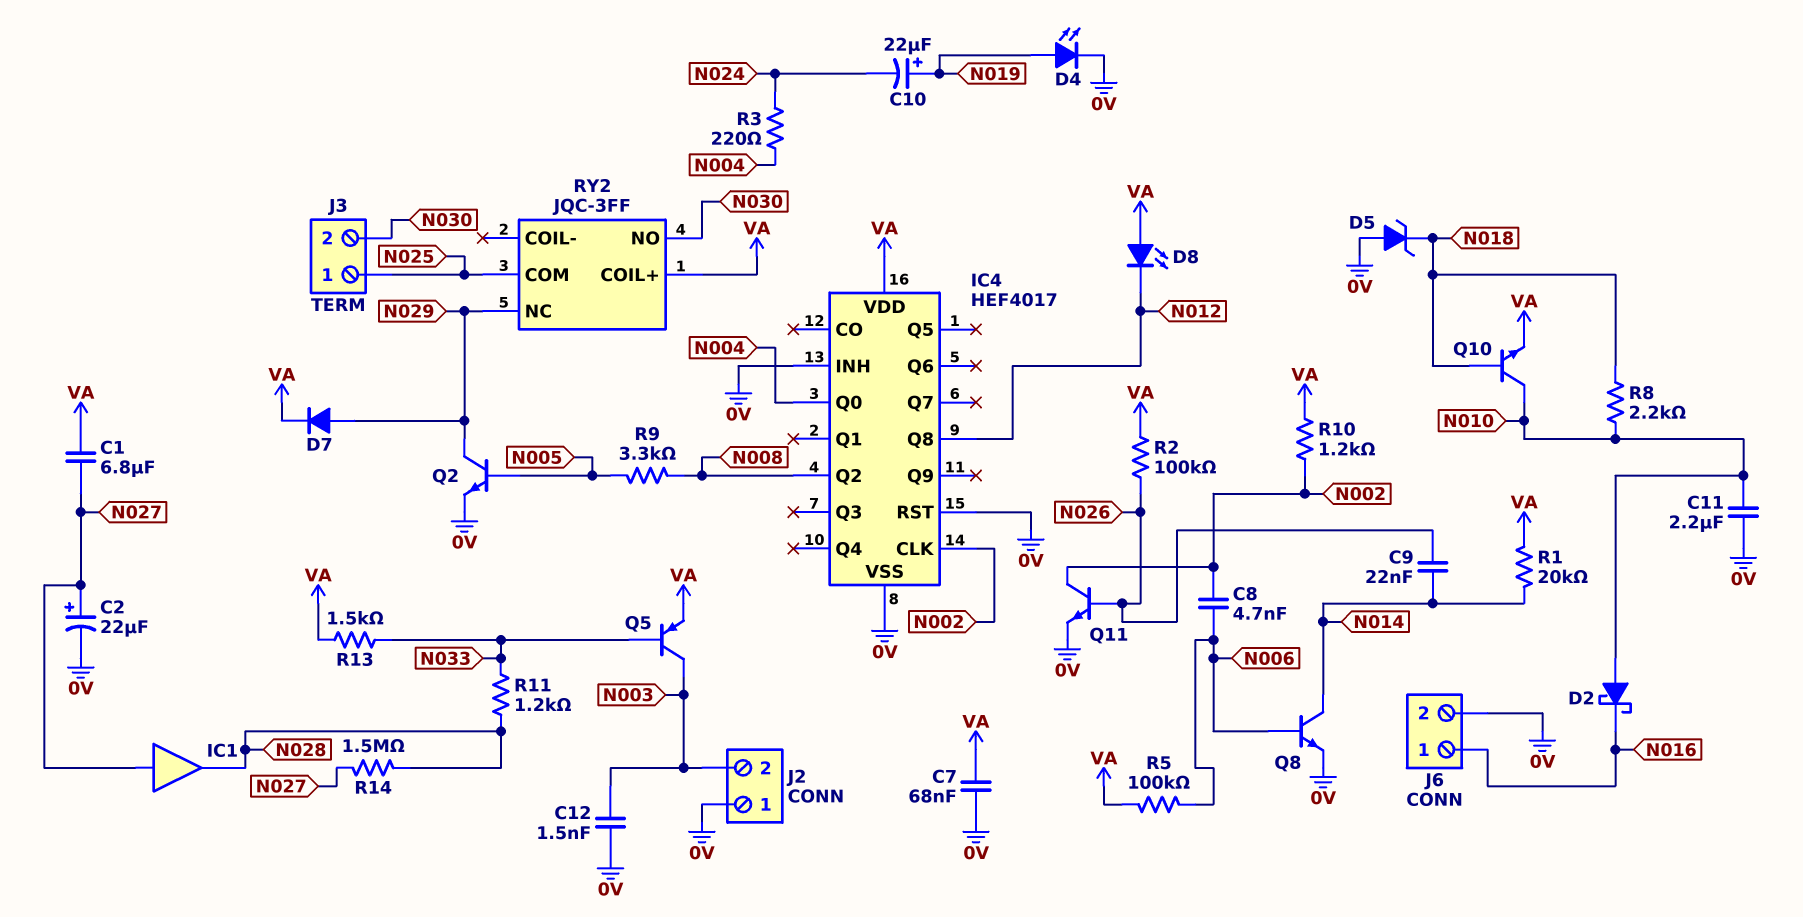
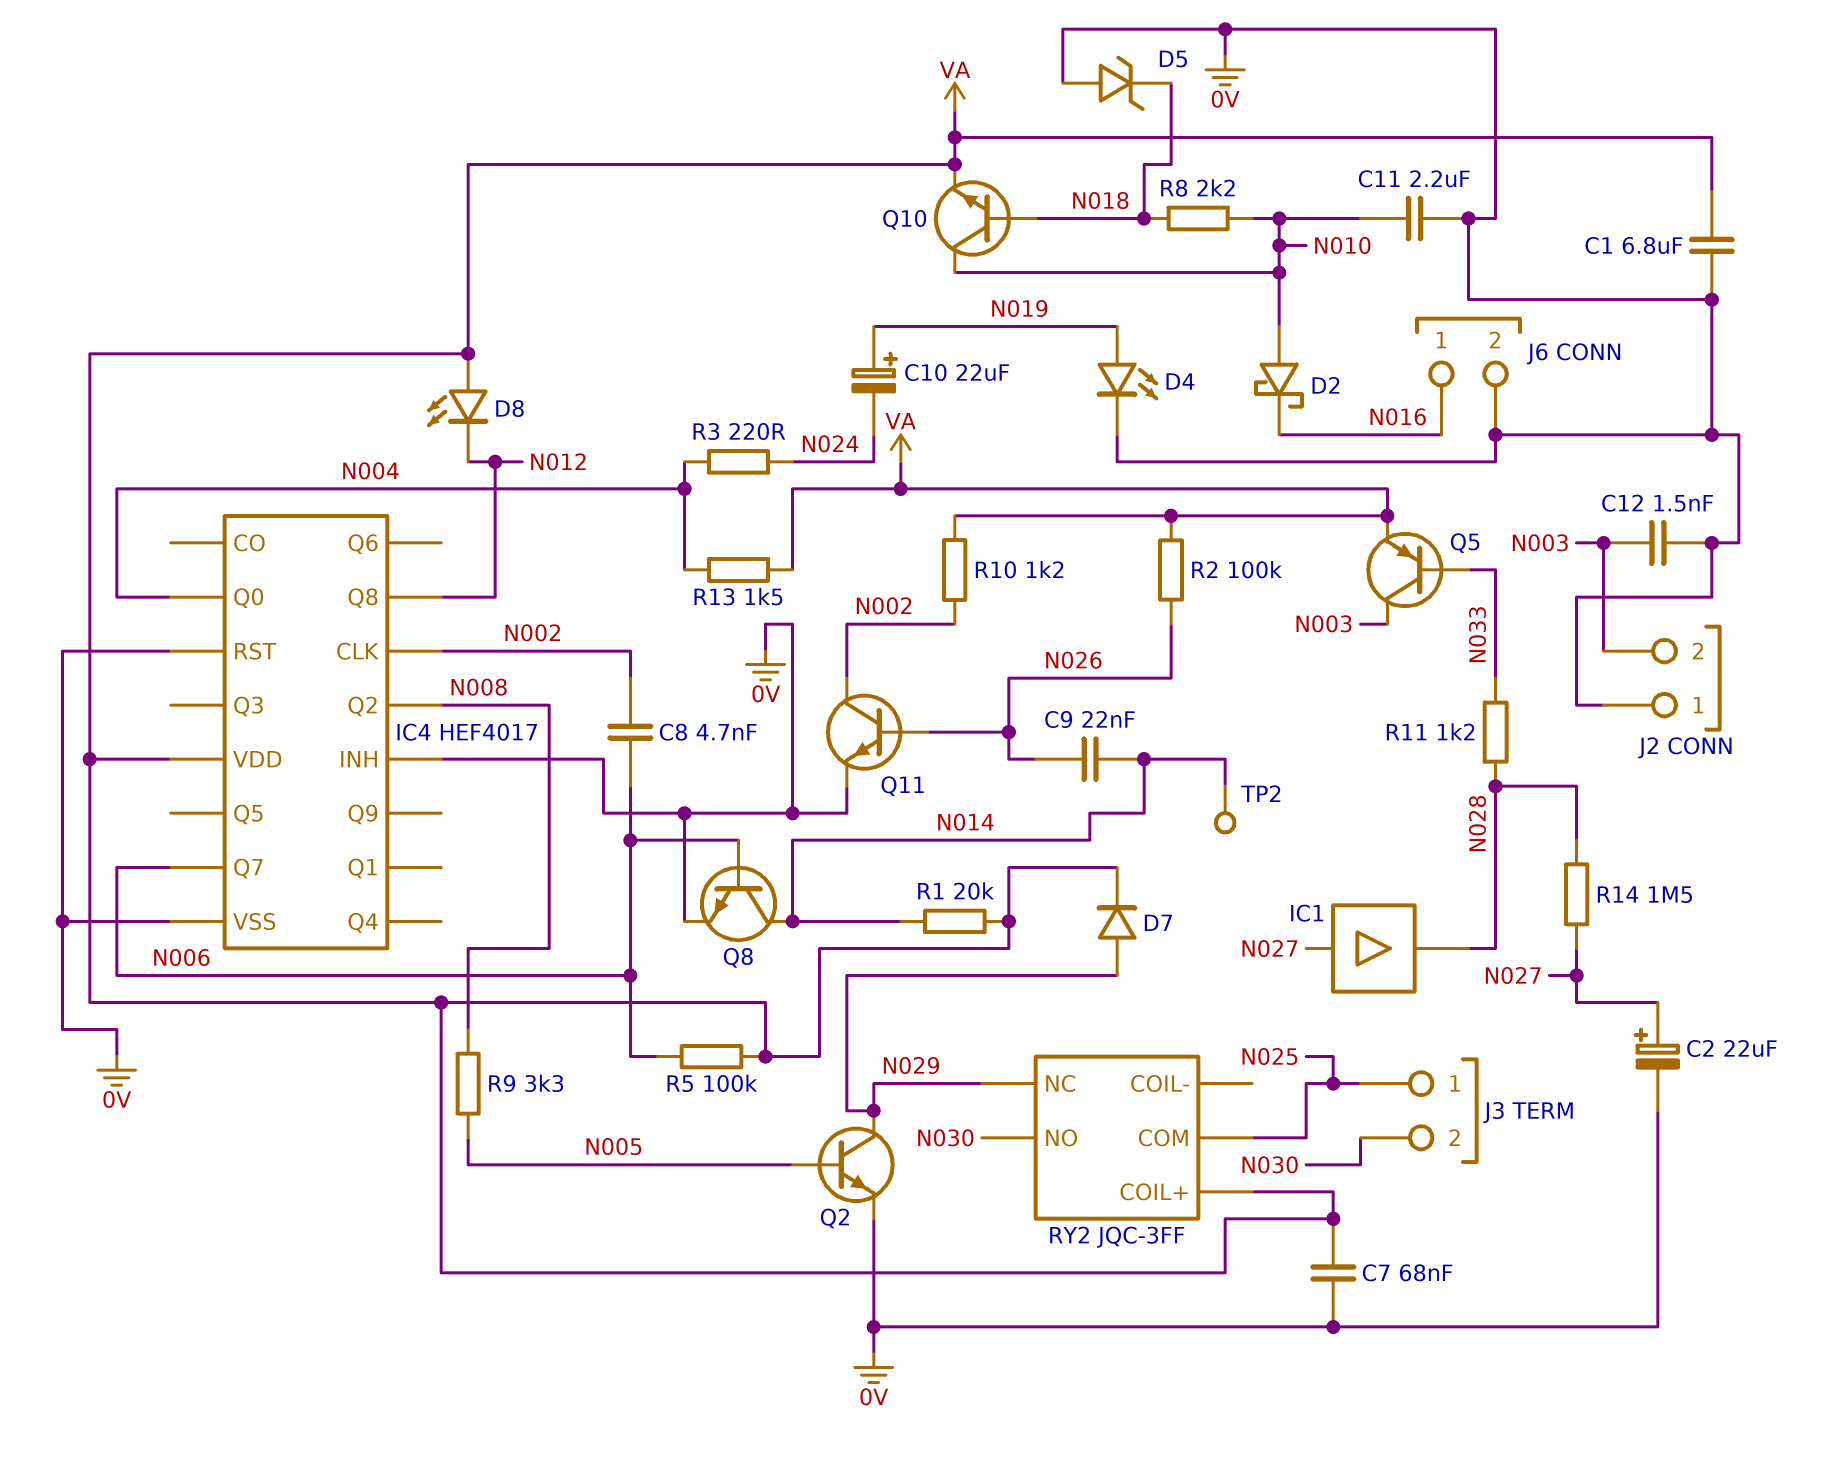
C1: 6.8uF (N027, VA) -> 6.8uF (0V, VA)
IC4 pin Q7: none -> N006
R13: 1.5k (N033, VA) -> 1.5k (N004, VA)
TP2: none -> test point (N014)

